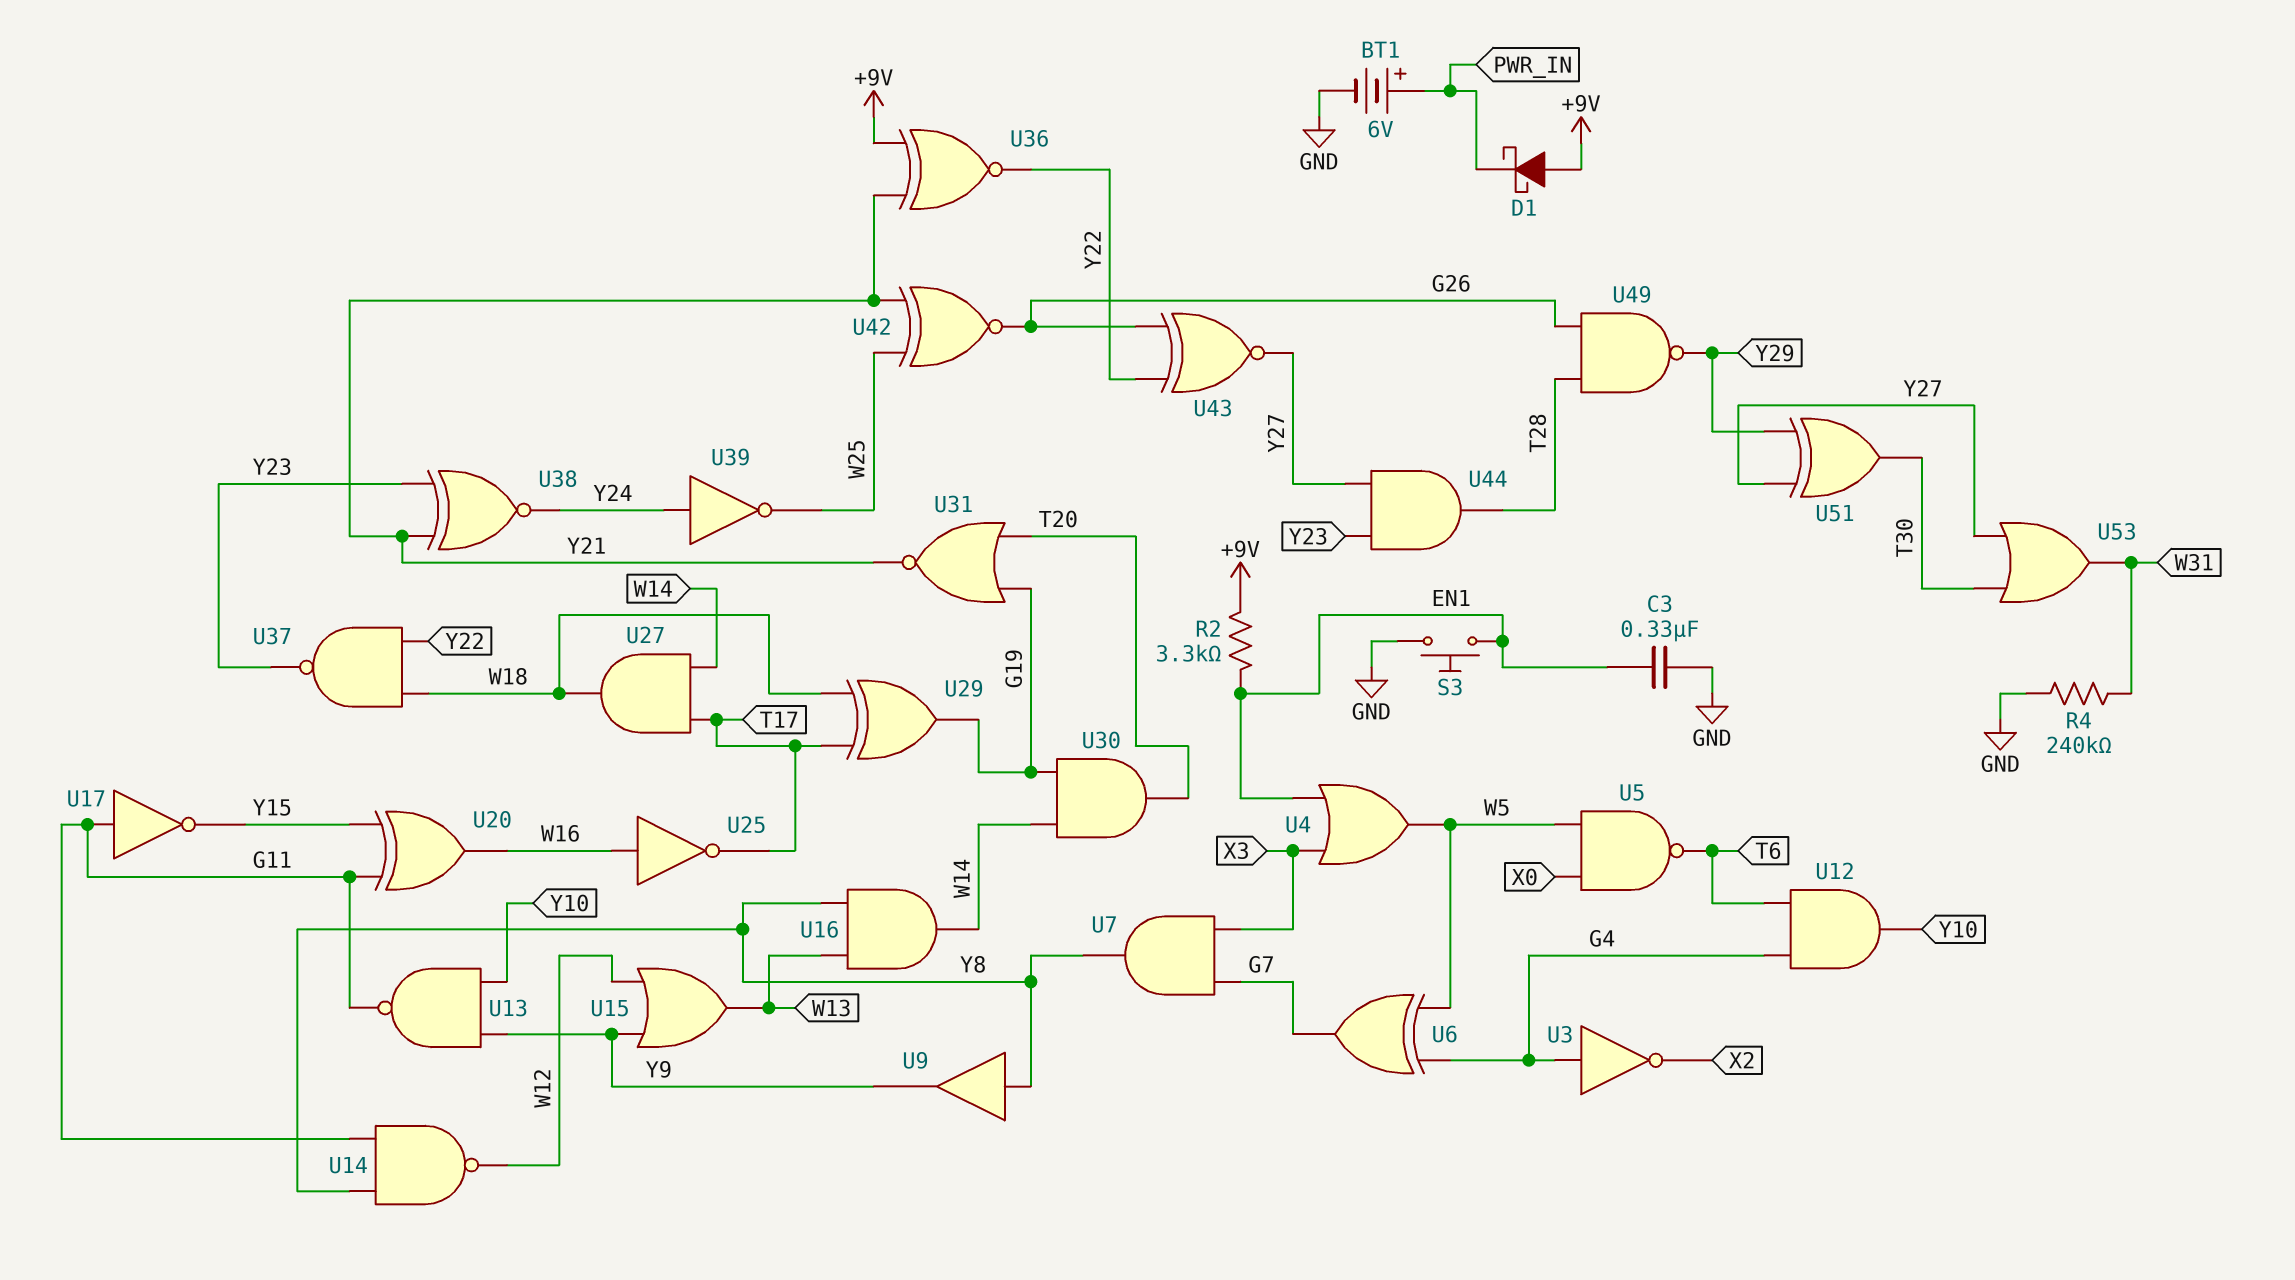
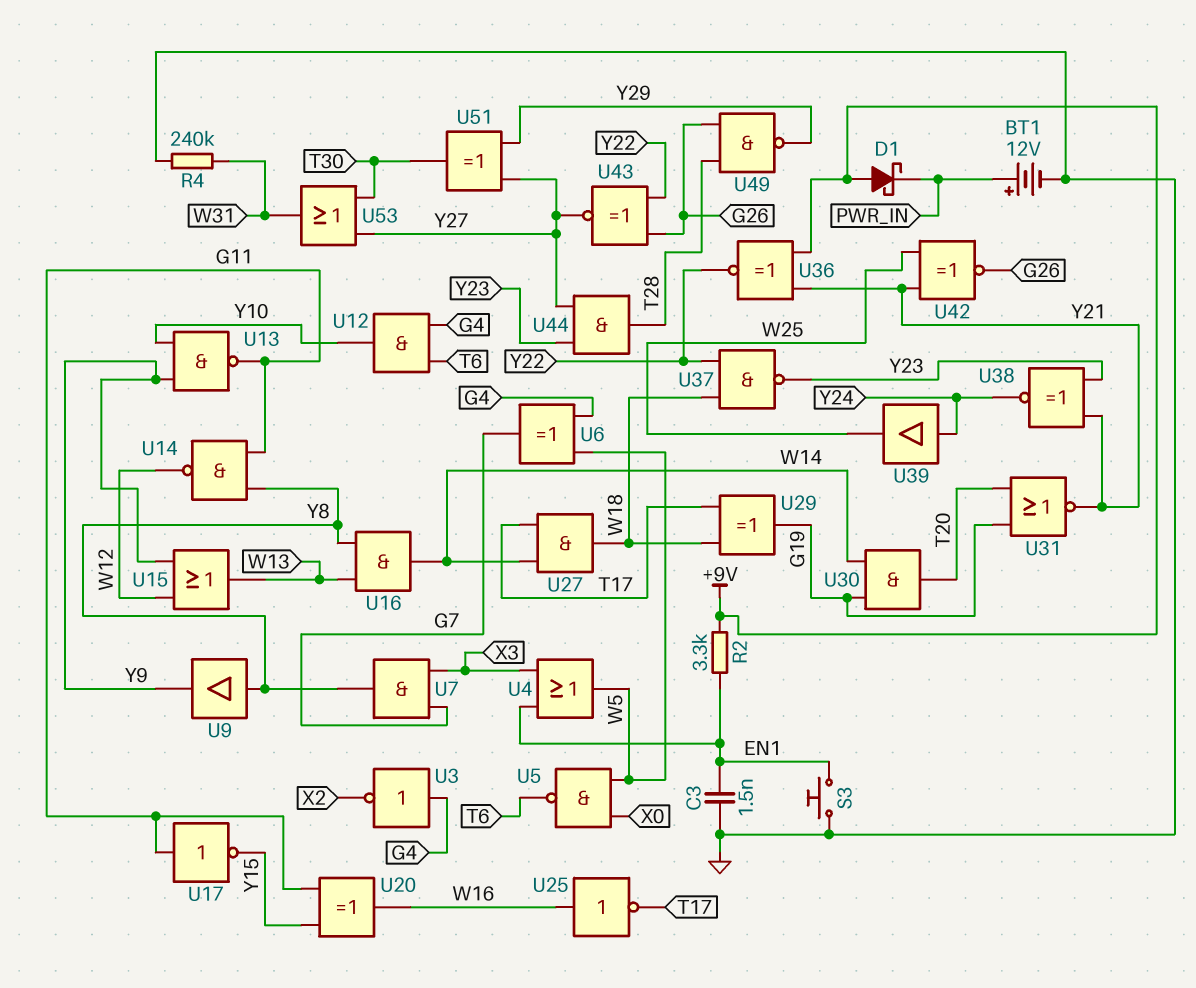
BT1: 6V (plus PWR_IN, minus GND) -> 12V (plus PWR_IN, minus GND)
C3: 330nF (EN1, GND) -> 1.5nF (EN1, GND)
U39: NOT (in Y24, out W25) -> buffer (in Y24, out W25)

